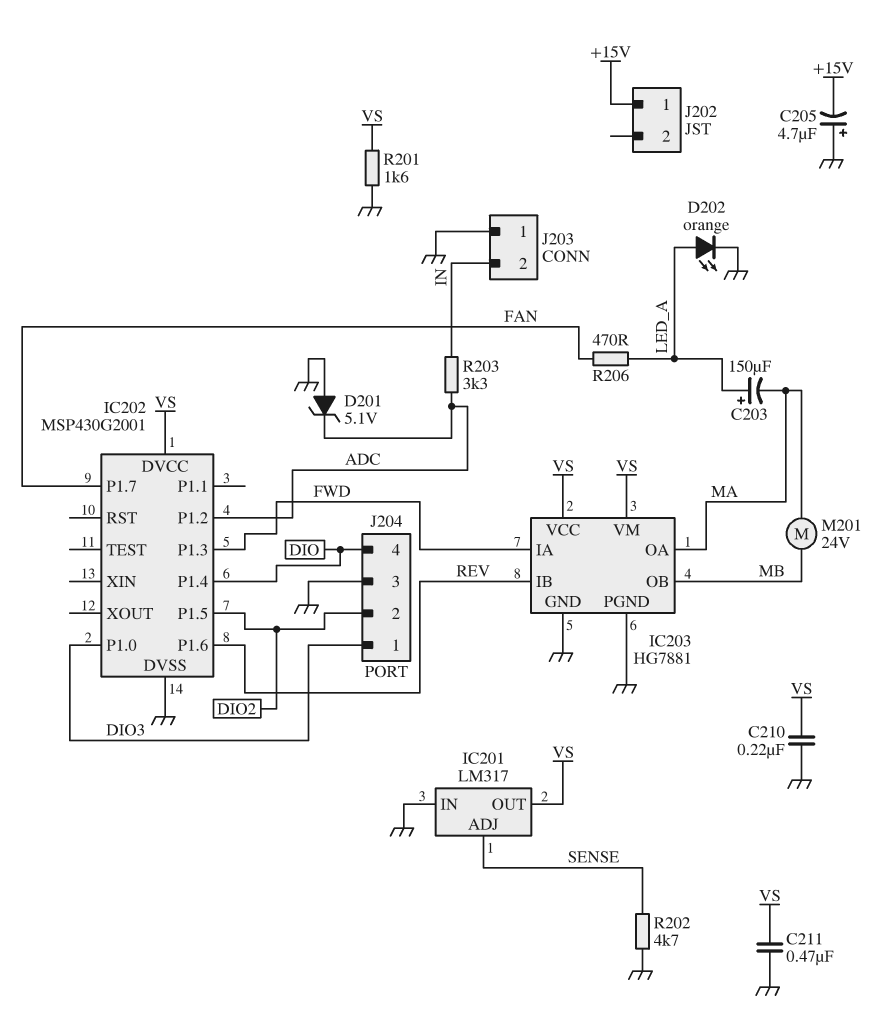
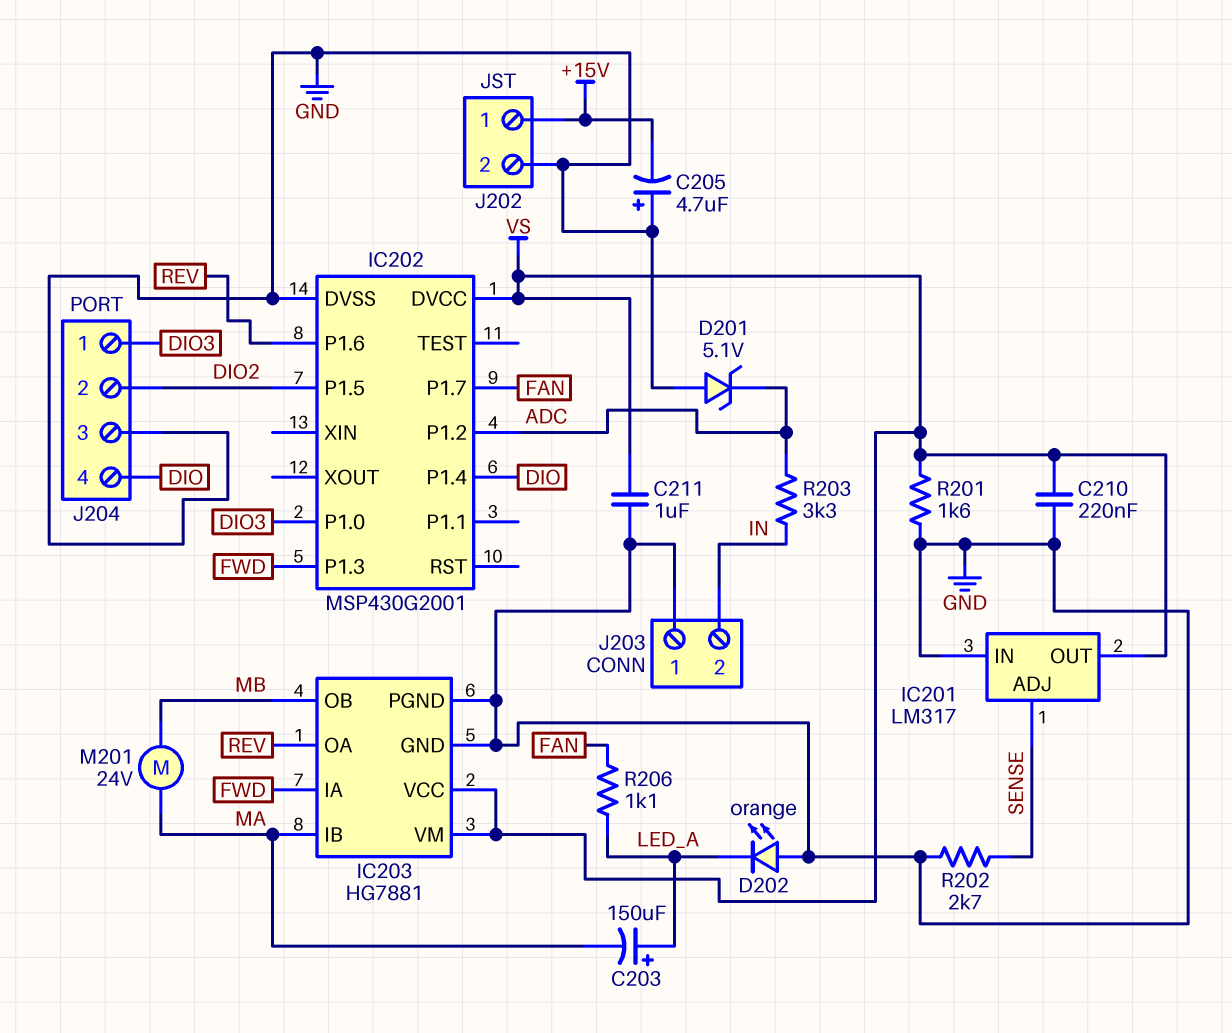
C211: 470nF (GND, VS) -> 1uF (GND, VS)
D202: LED orange (A LED_A, K GND) -> LED orange (A GND, K LED_A)
IC203 pin IB: REV -> MA
IC203 pin OA: MA -> REV
J202 pin 2: none -> GND
R202: 4.7k (GND, SENSE) -> 2.7k (GND, SENSE)
R206: 470 (FAN, LED_A) -> 1.1k (FAN, LED_A)

